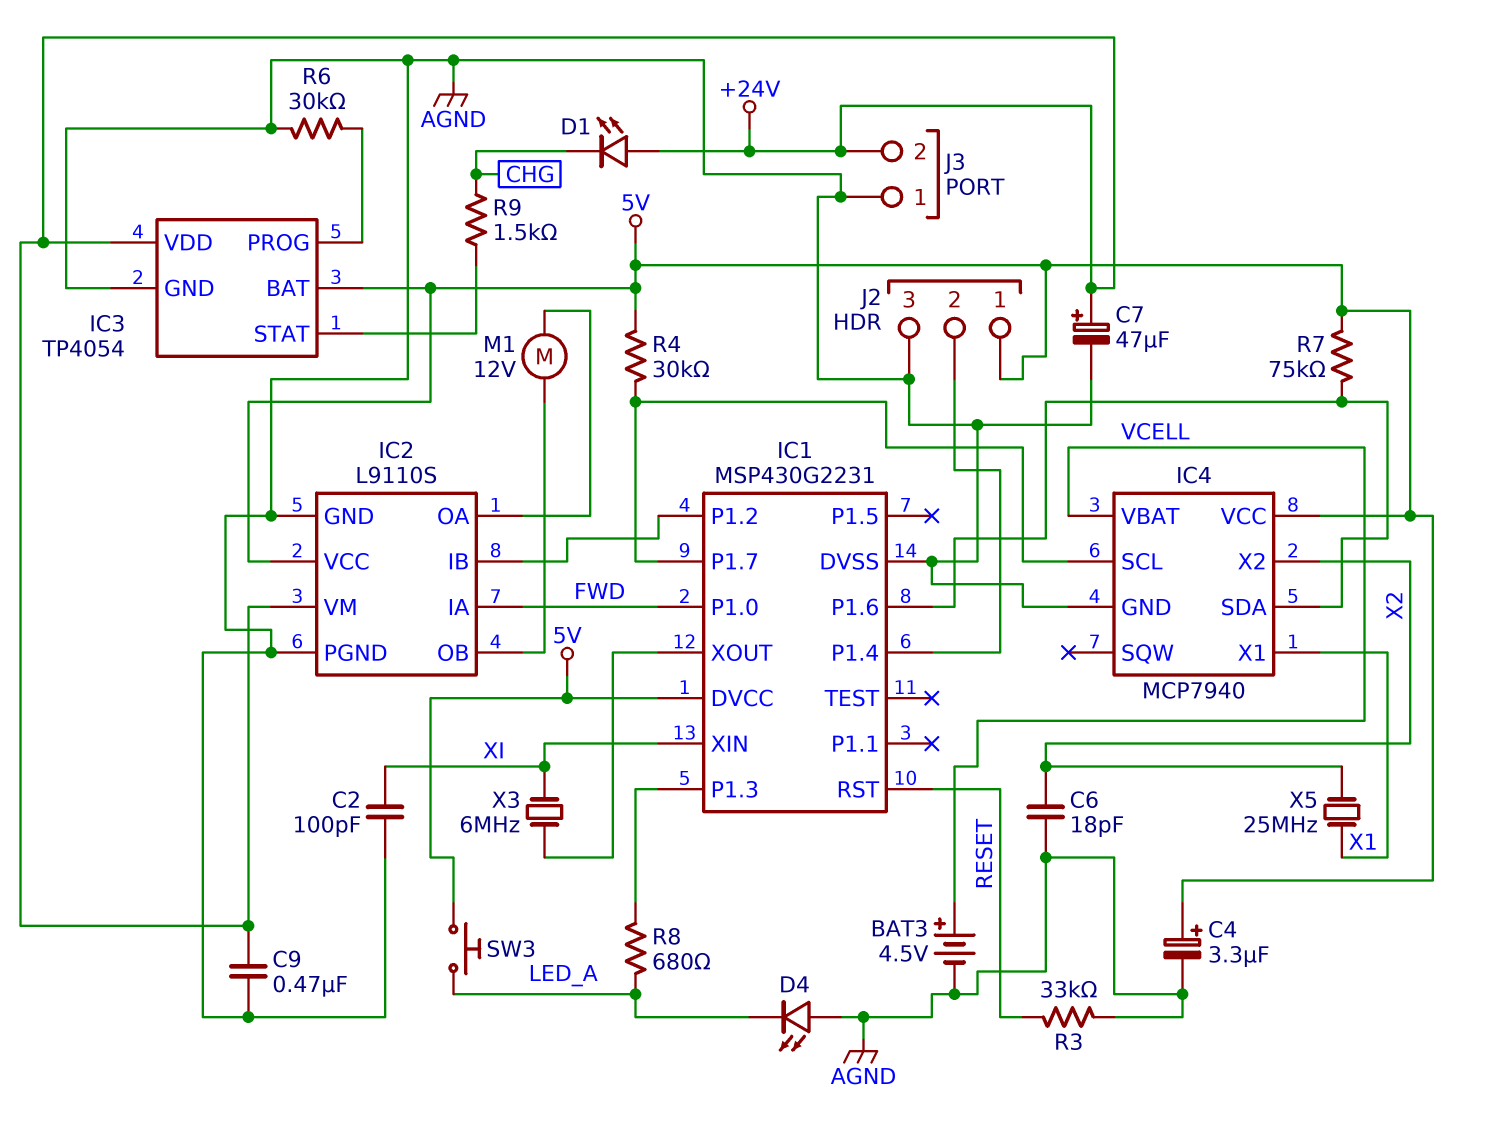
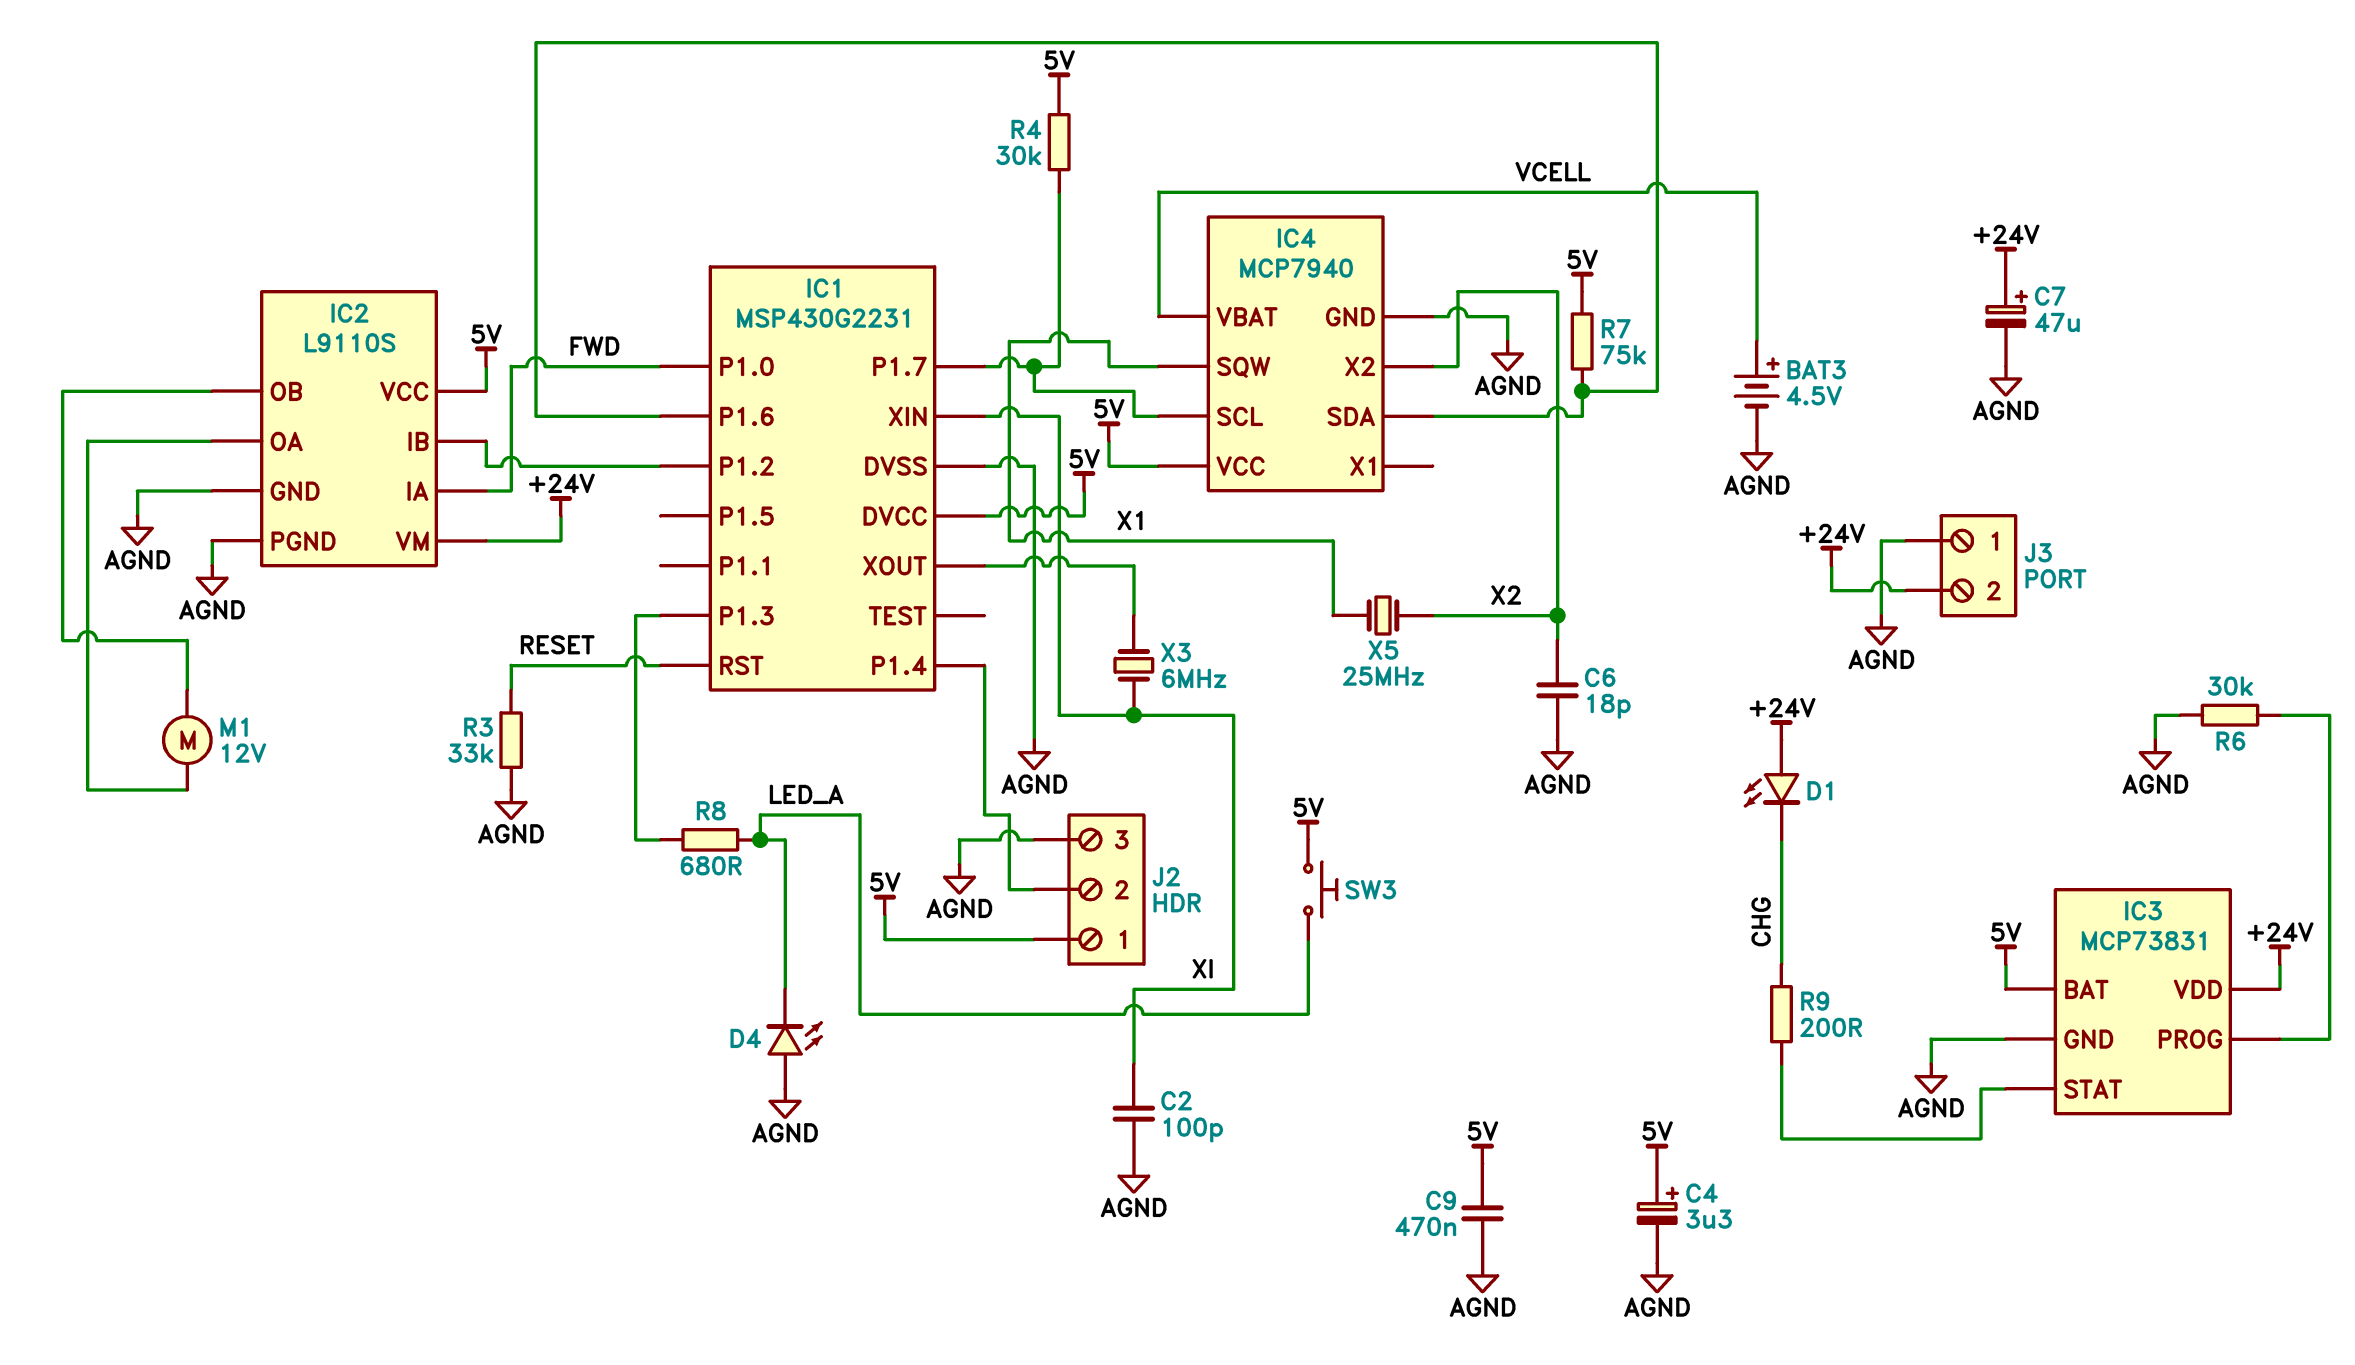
C9: 470nF (+24V, AGND) -> 470nF (5V, AGND)
IC3: TP4054 -> MCP73831
IC4 pin SQW: none -> X1
IC4 pin X1: X1 -> none
R9: 1.5k (CHG, IC3/STAT) -> 200 (CHG, IC3/STAT)

